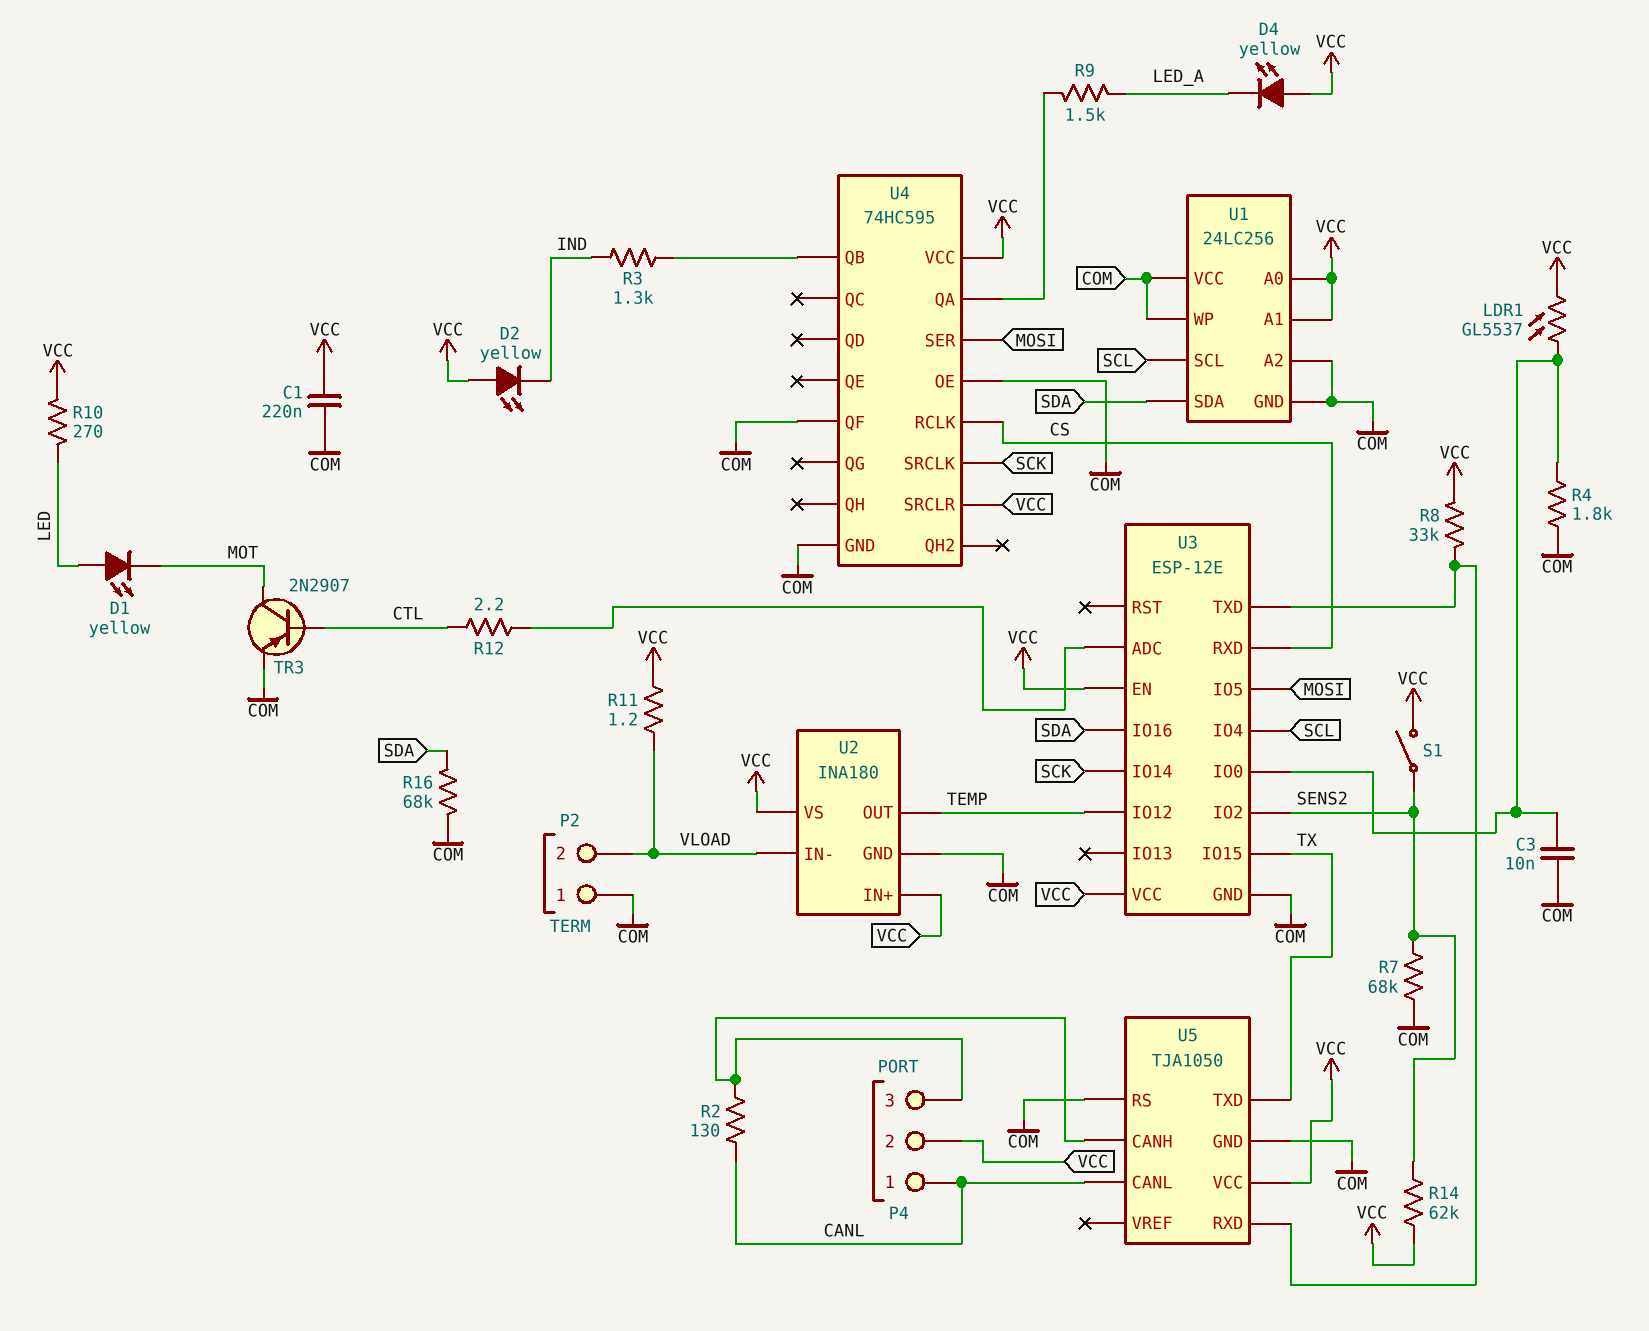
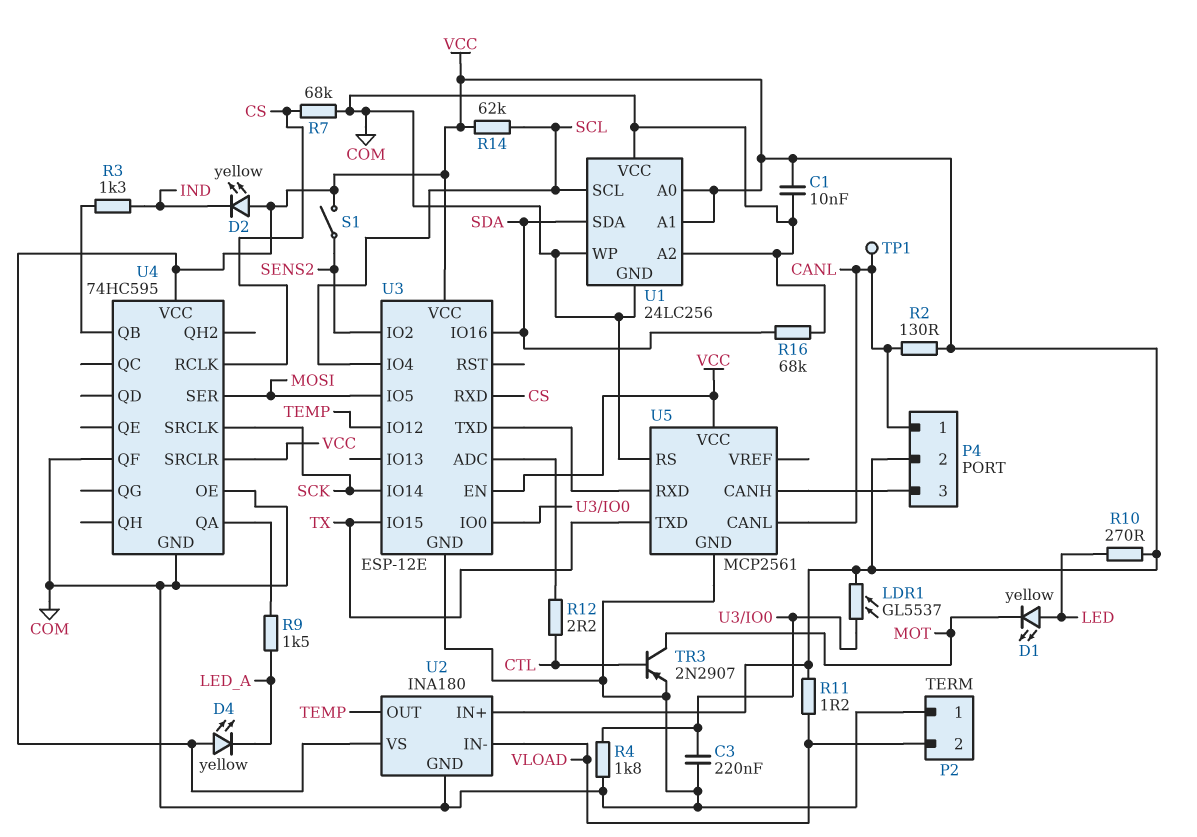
C1: 220nF (COM, VCC) -> 10nF (COM, VCC)
C3: 10nF (COM, U3/IO0) -> 220nF (COM, U3/IO0)
R2: 130 (CANL, P4/3) -> 130 (CANL, VCC)
R7: 68k (COM, SENS2) -> 68k (COM, CS)
R8: 33k (U3/TXD, VCC) -> none
R14: 62k (SENS2, VCC) -> 62k (SCL, VCC)
TP1: none -> test point (CANL)
U5: TJA1050 -> MCP2561

